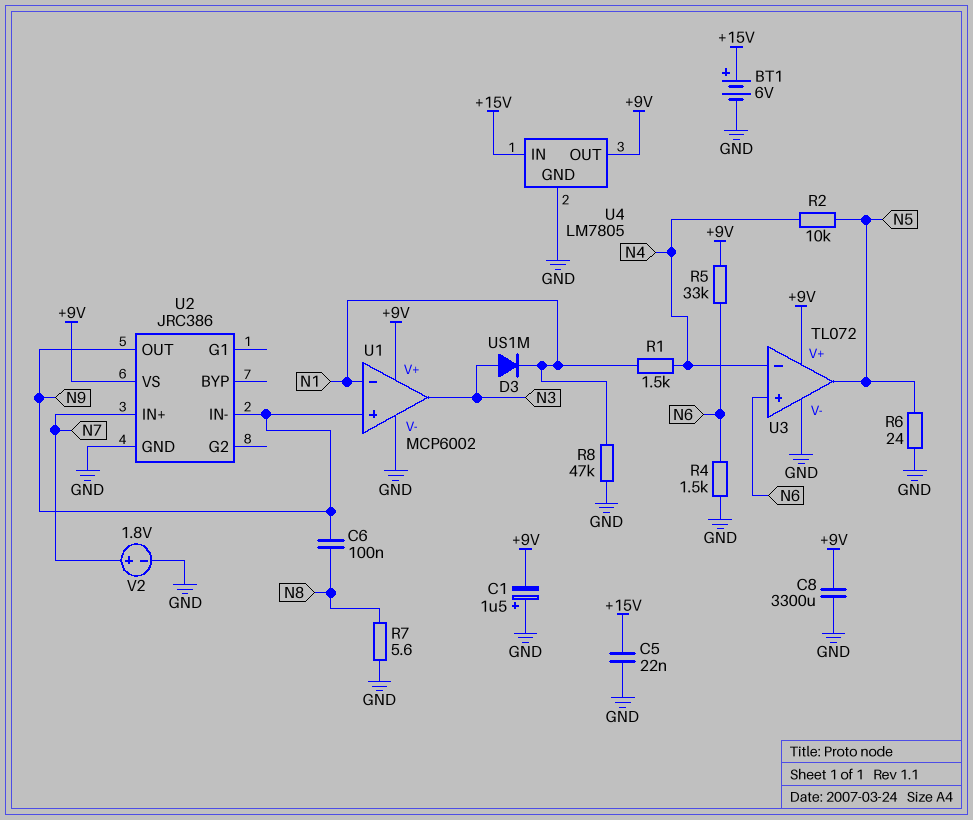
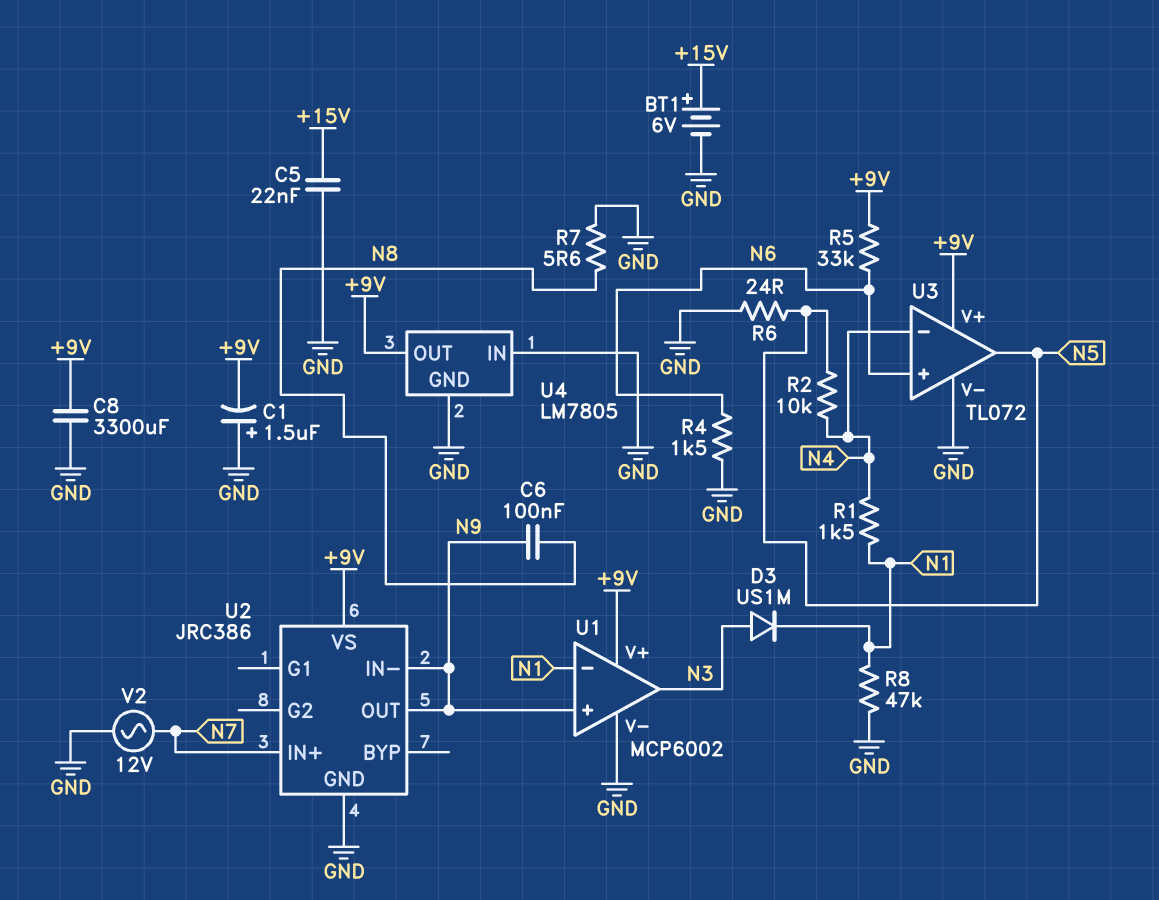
U4 pin IN: +15V -> GND
V2: 1.8V (plus N7, minus GND) -> AC 12V (GND, N7)

